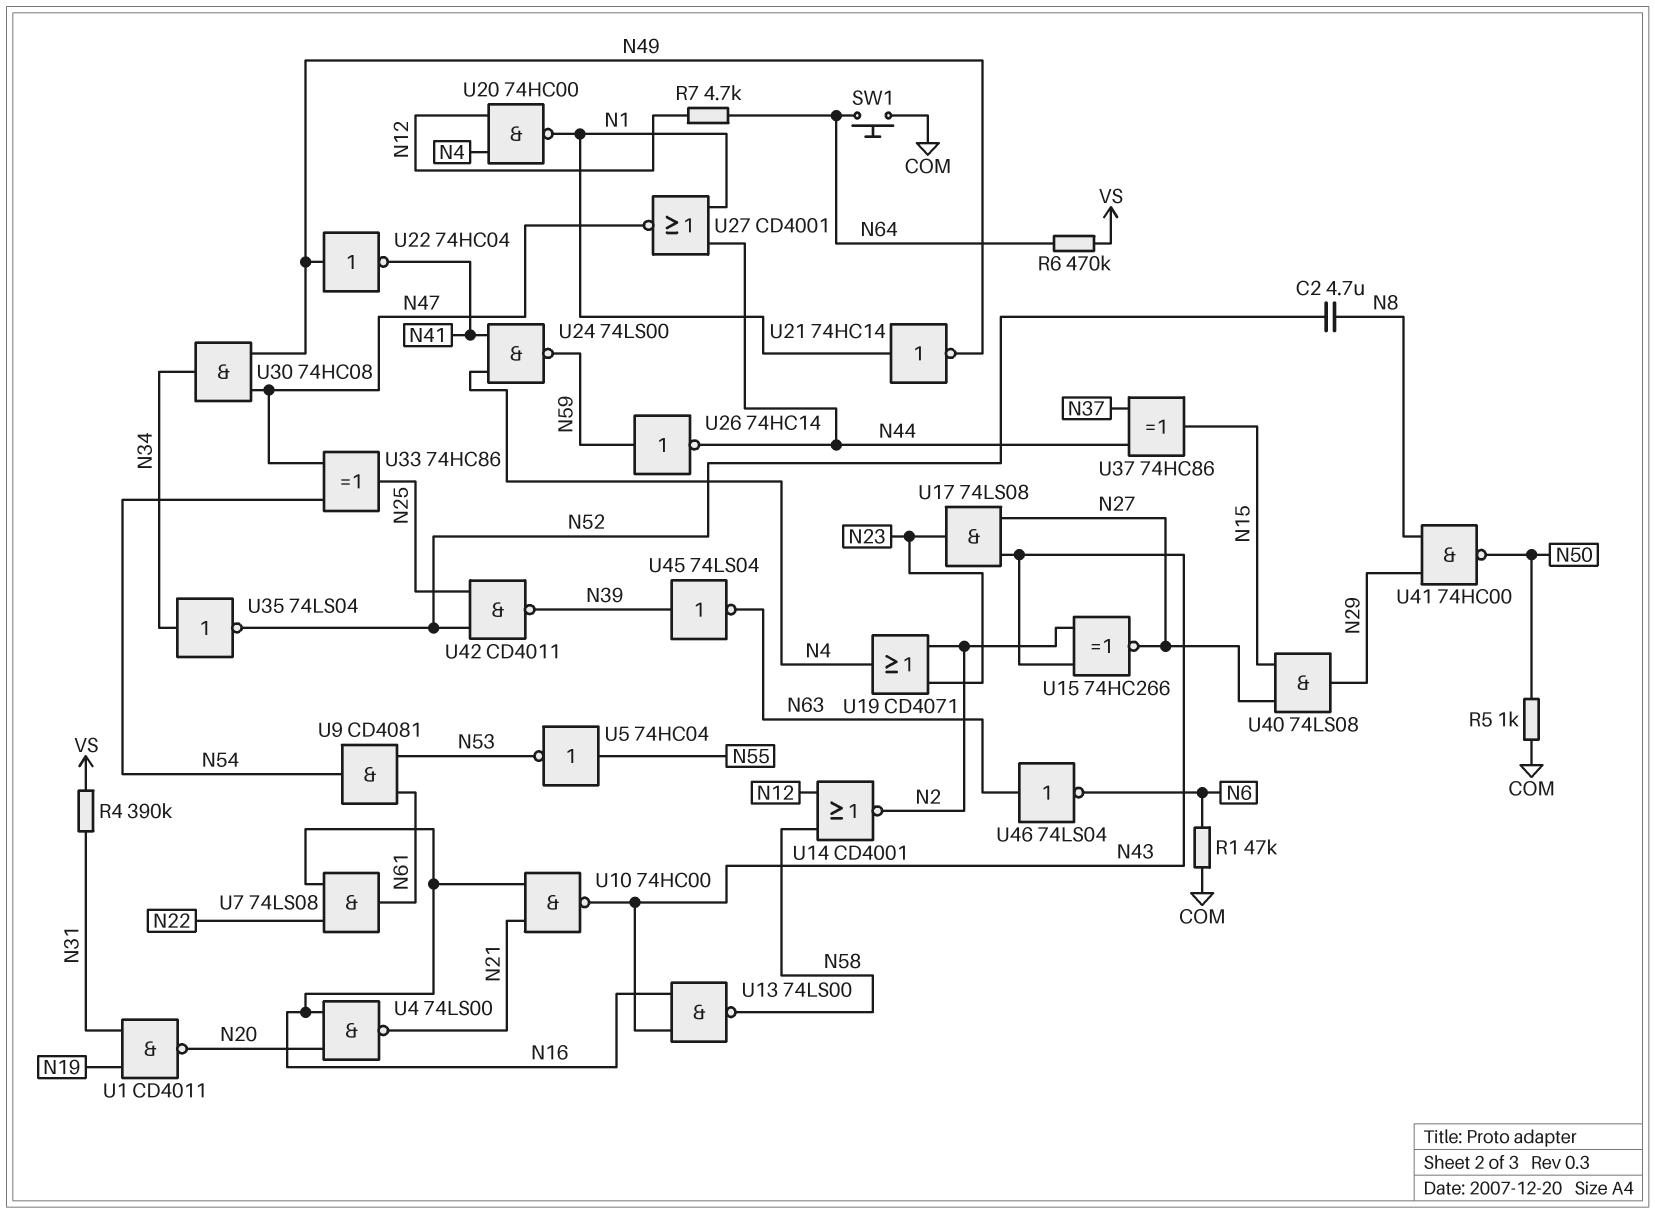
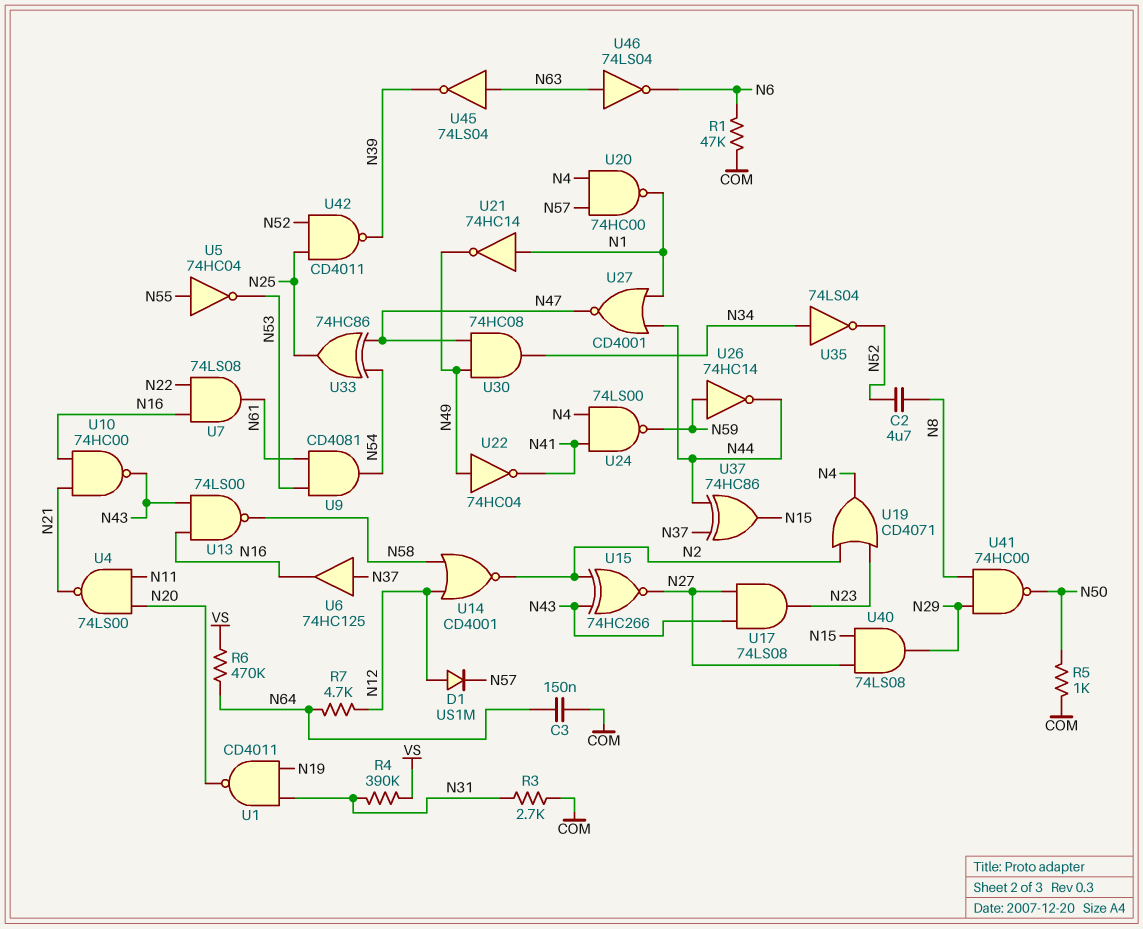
C3: none -> 150nF (COM, N64)
D1: none -> diode US1M (A N12, K N57)
R3: none -> 2.7k (COM, N31)
SW1: button (COM, N64) -> none
U4: NAND 74LS00 (in N16, in N20, out N21) -> NAND 74LS00 (in N11, in N20, out N21)
U6: none -> buffer 74HC125 (in N37, out N16)
U20: NAND 74HC00 (in N4, in N12, out N1) -> NAND 74HC00 (in N4, in N57, out N1)
U45: NOT 74LS04 (in N39, out N63) -> NOT 74LS04 (in N63, out N39)

